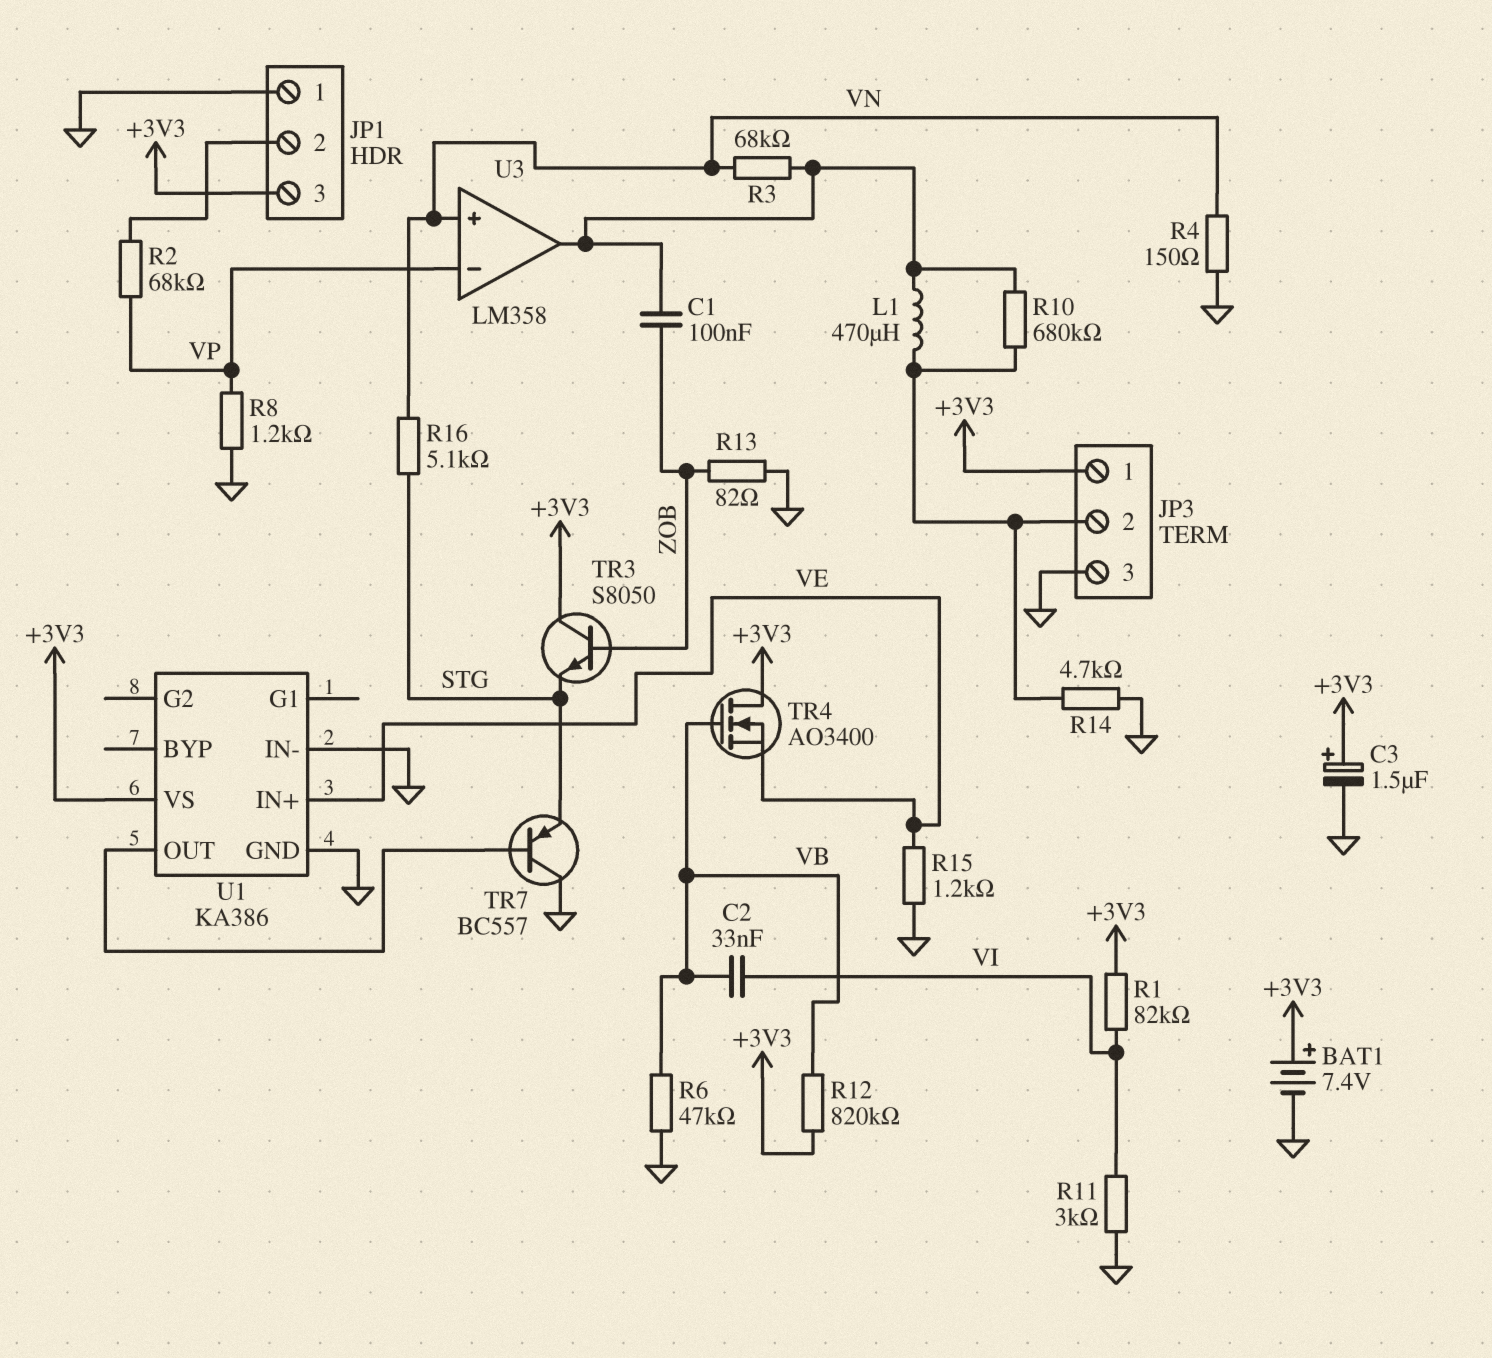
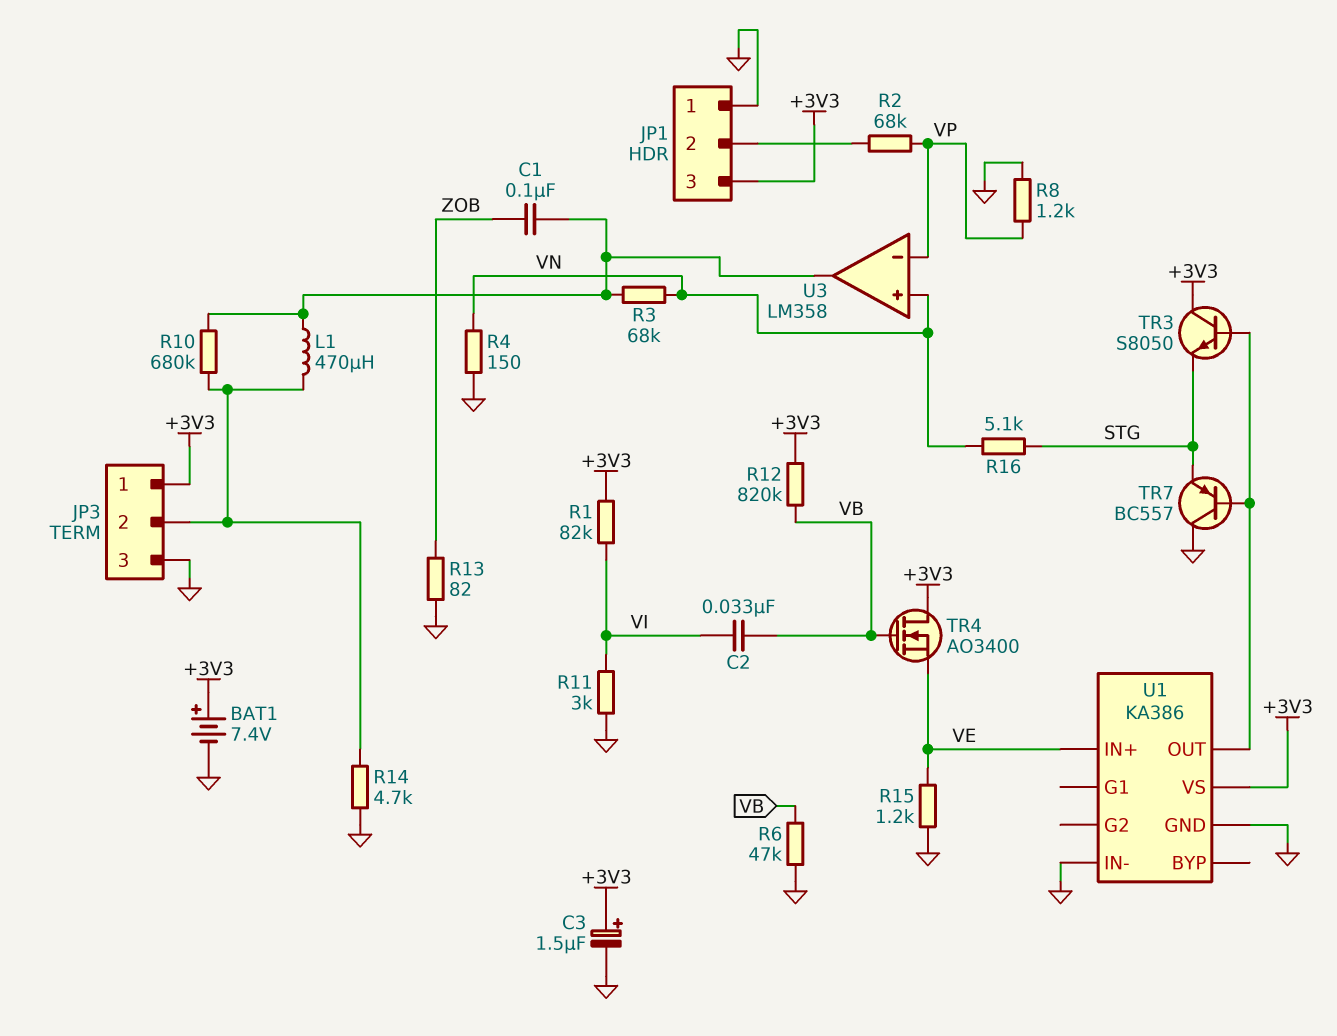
TR3: NPN S8050 (B ZOB, C +3V3, E STG) -> NPN S8050 (B U1/OUT, C +3V3, E STG)

